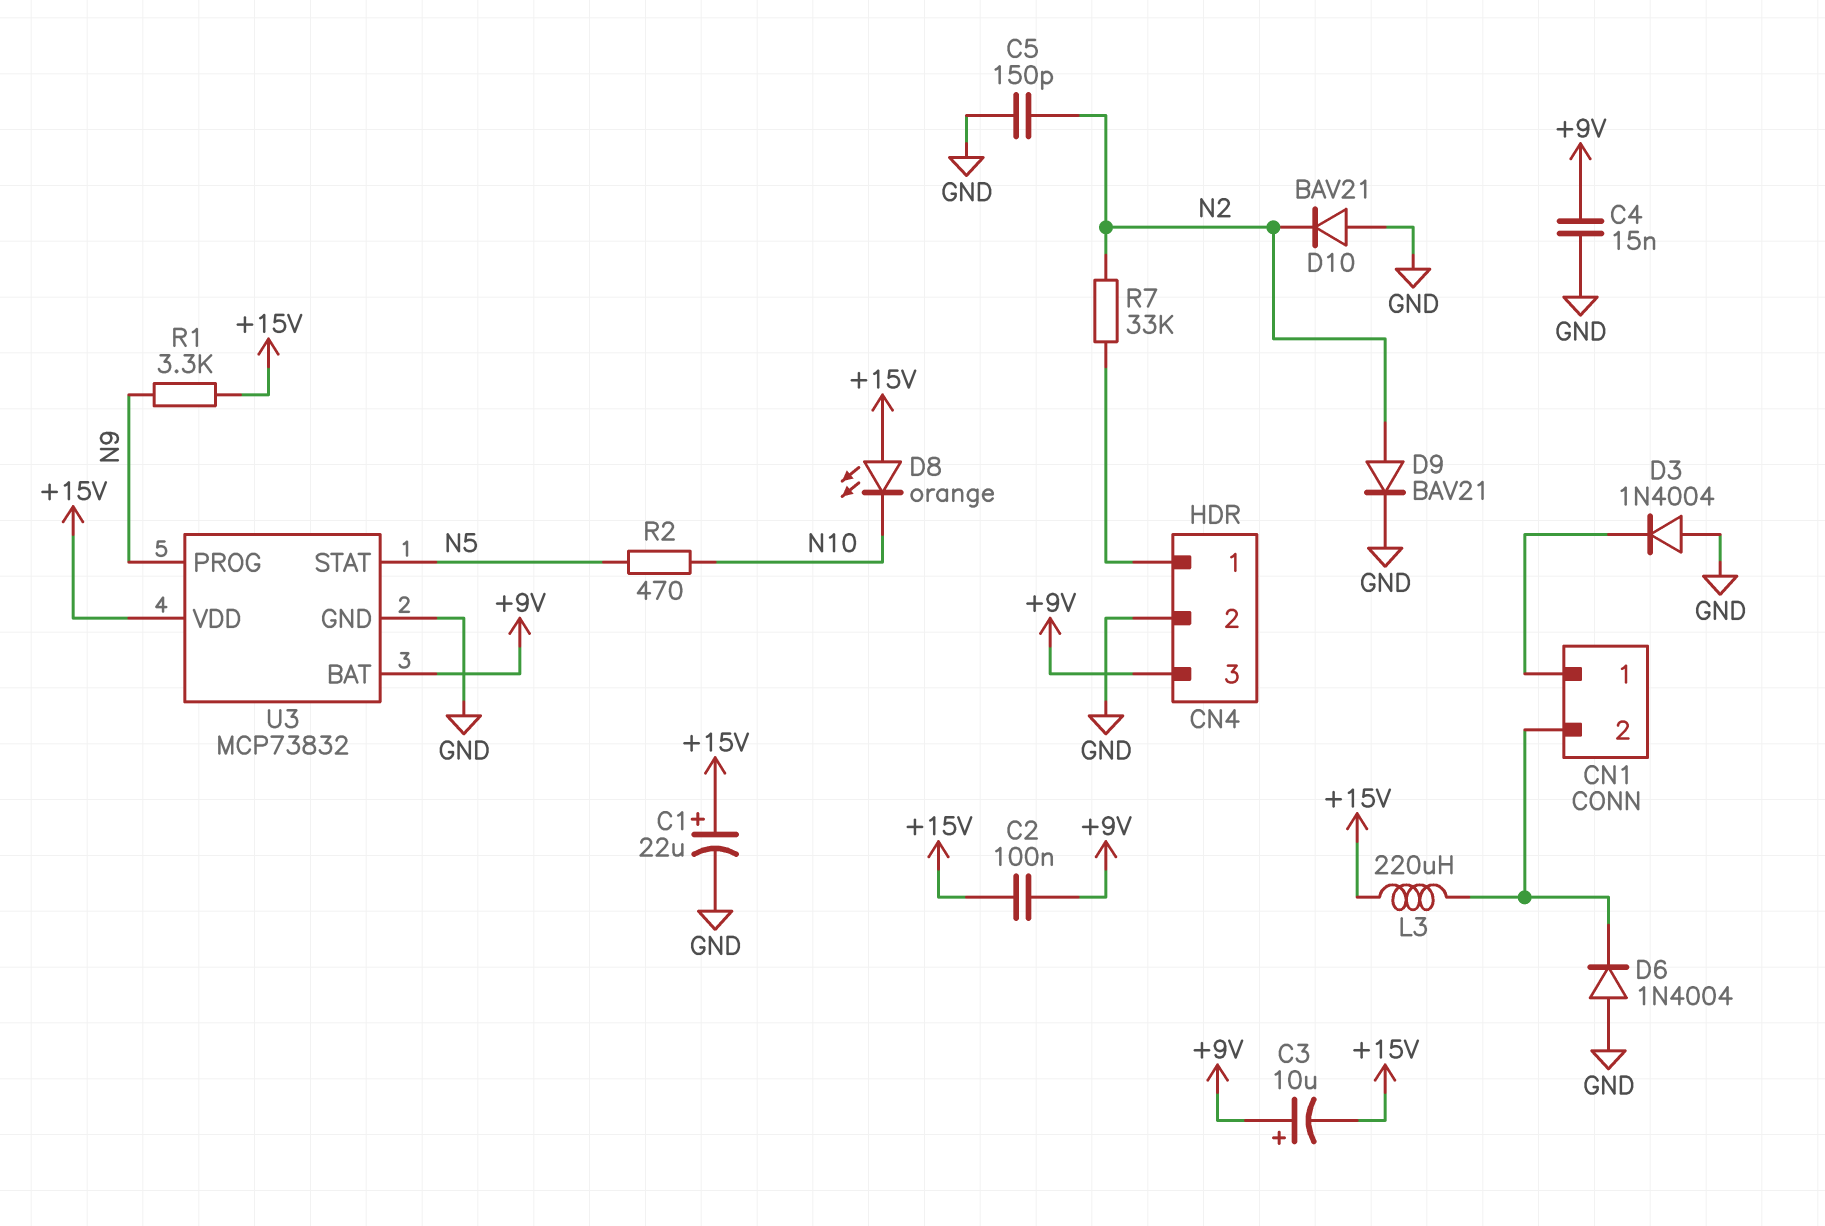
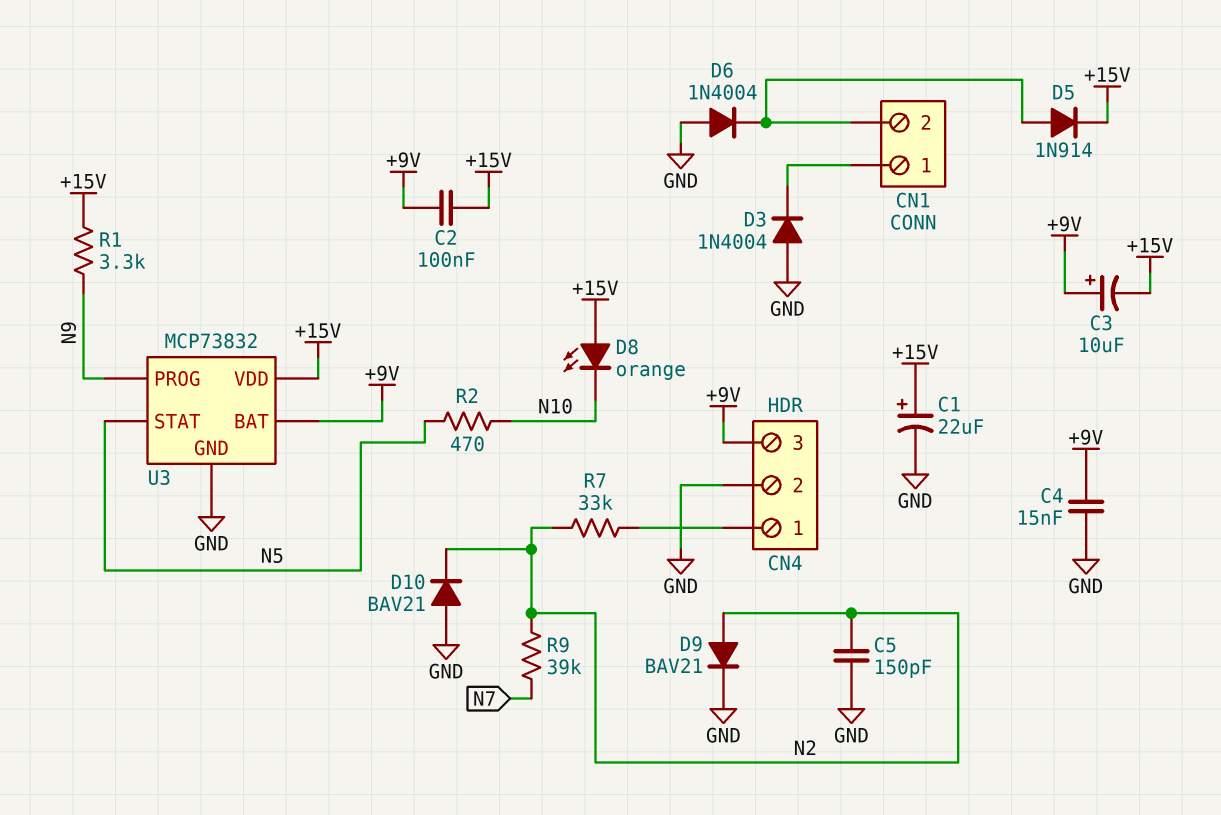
D5: none -> diode 1N914 (A CN1/2, K +15V)
L3: 220uH (+15V, CN1/2) -> none
R9: none -> 39k (N2, N7)

